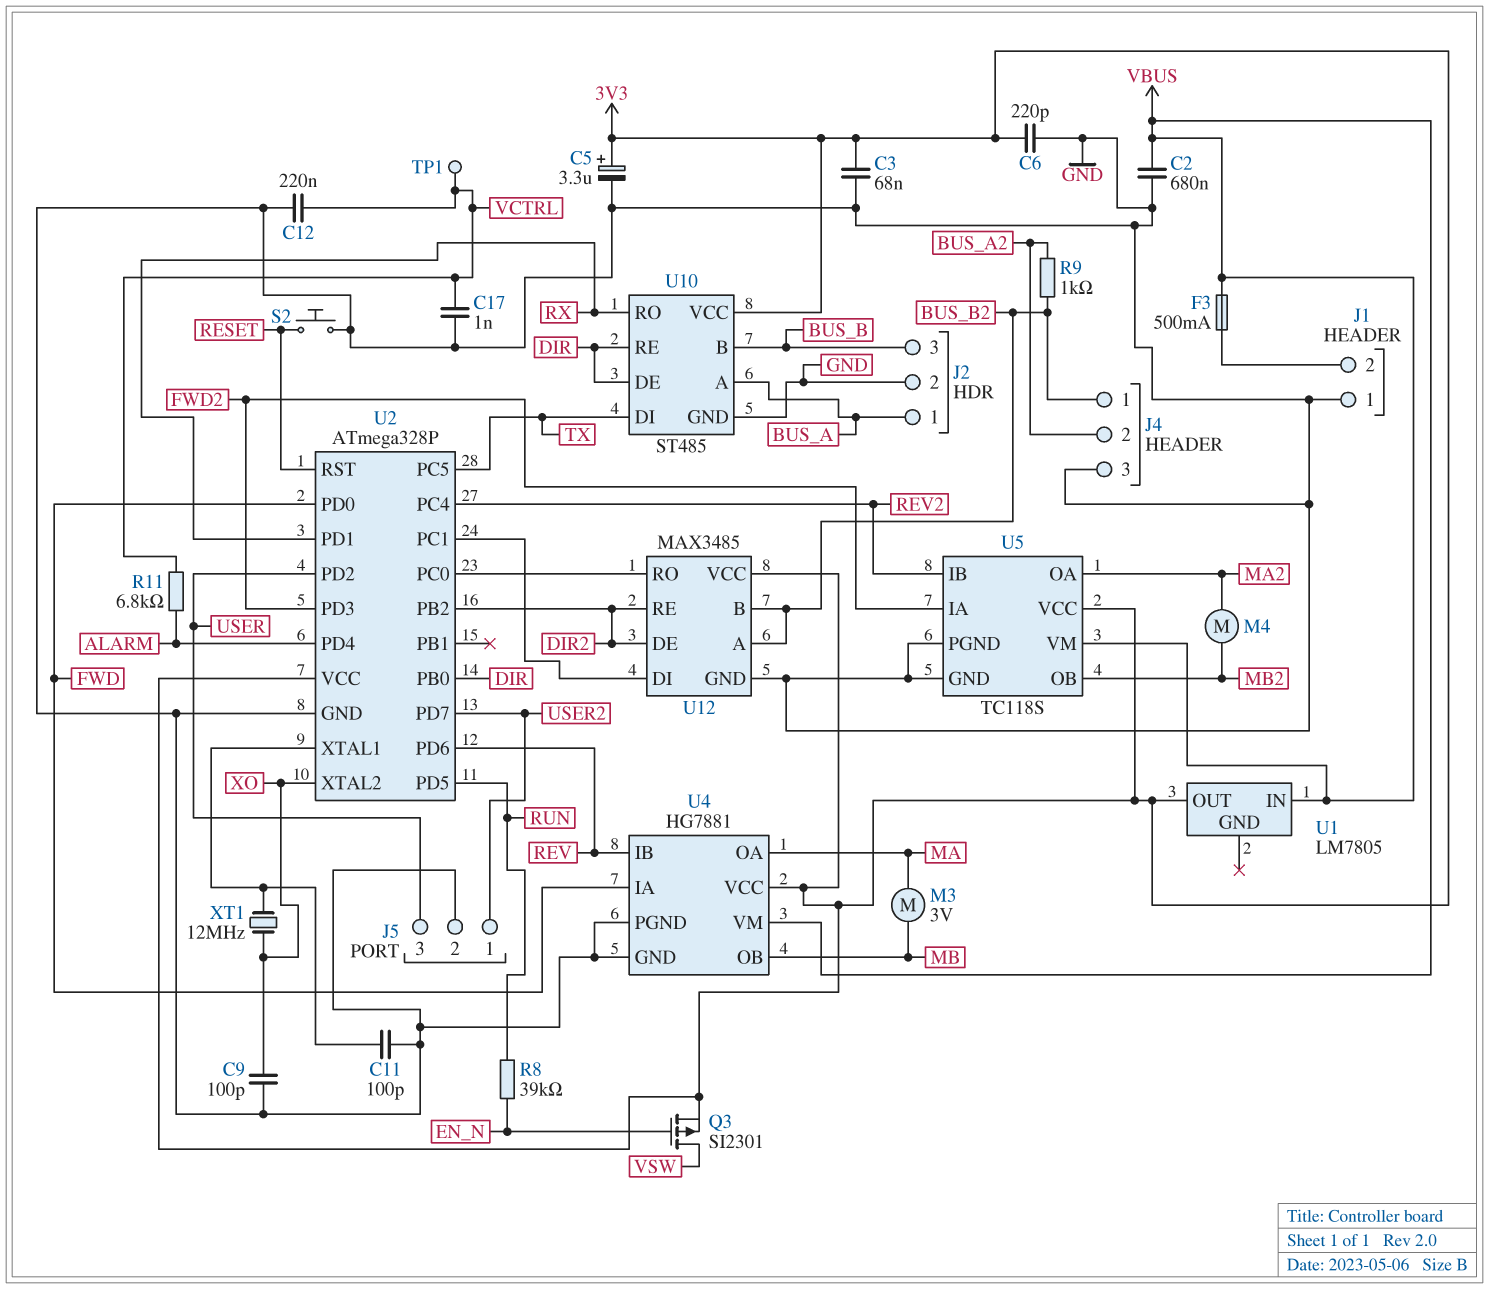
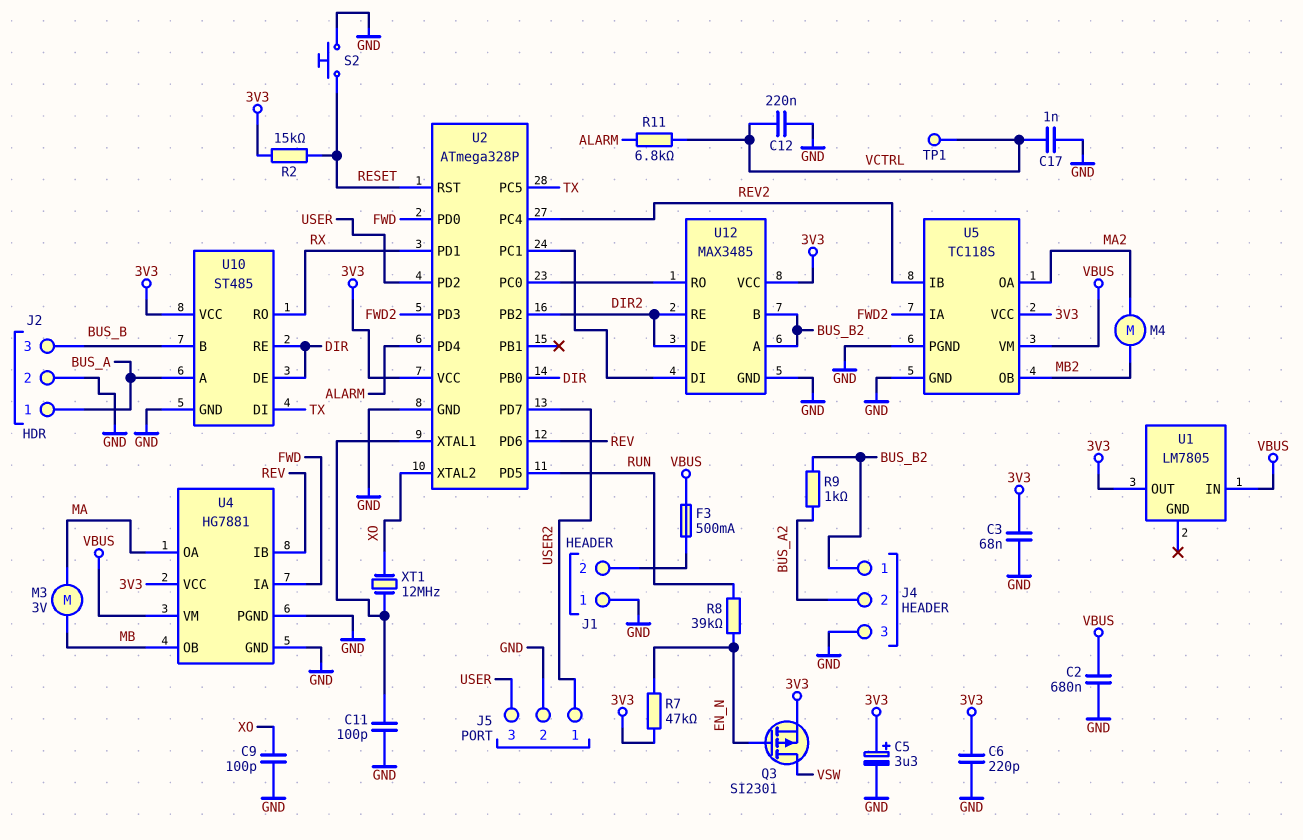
R2: none -> 15k (3V3, RESET)
R7: none -> 47k (3V3, EN_N)

